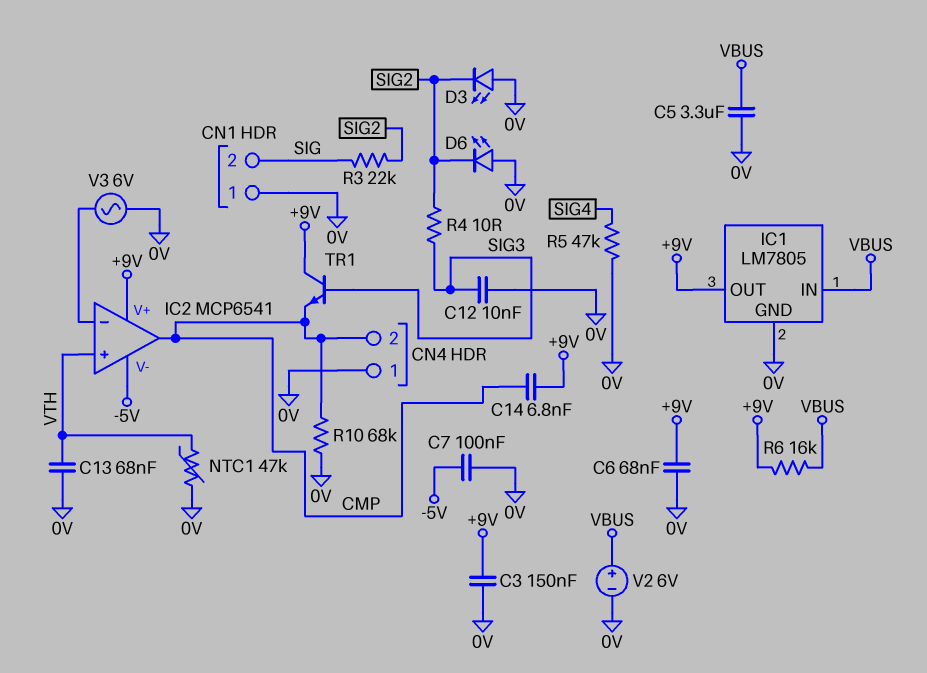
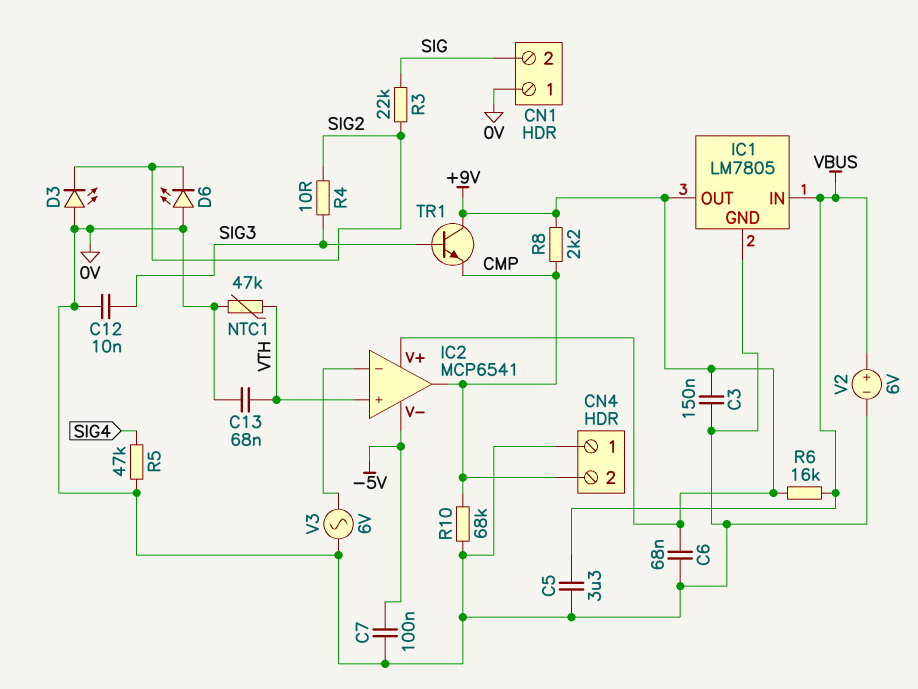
C14: 6.8nF (+9V, CMP) -> none
R8: none -> 2.2k (+9V, CMP)

